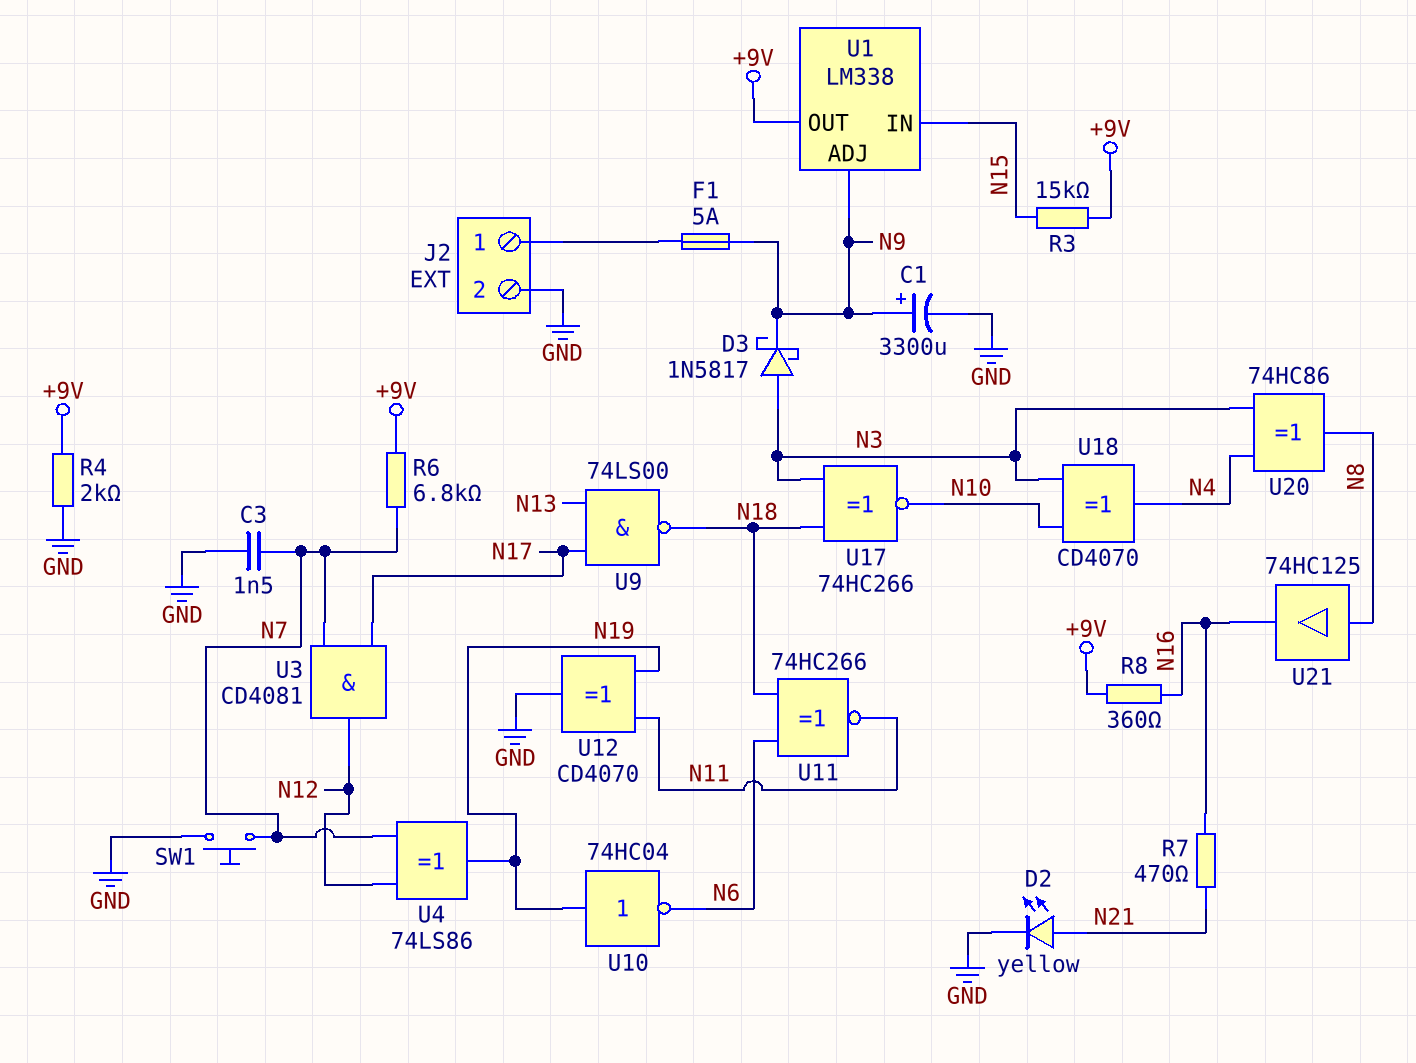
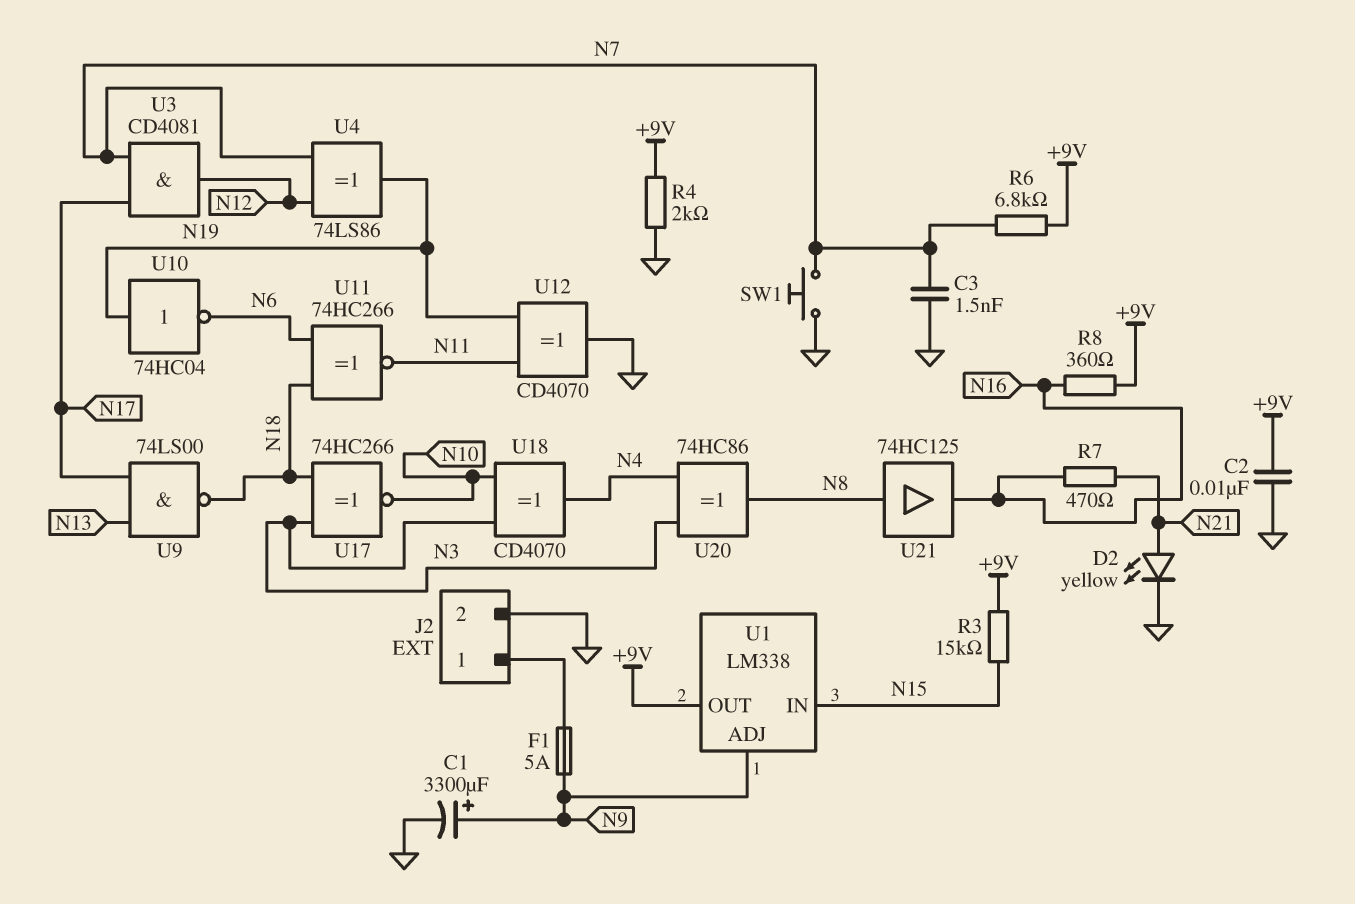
C2: none -> 10nF (+9V, GND)
D3: schottky 1N5817 (A N3, K N9) -> none

